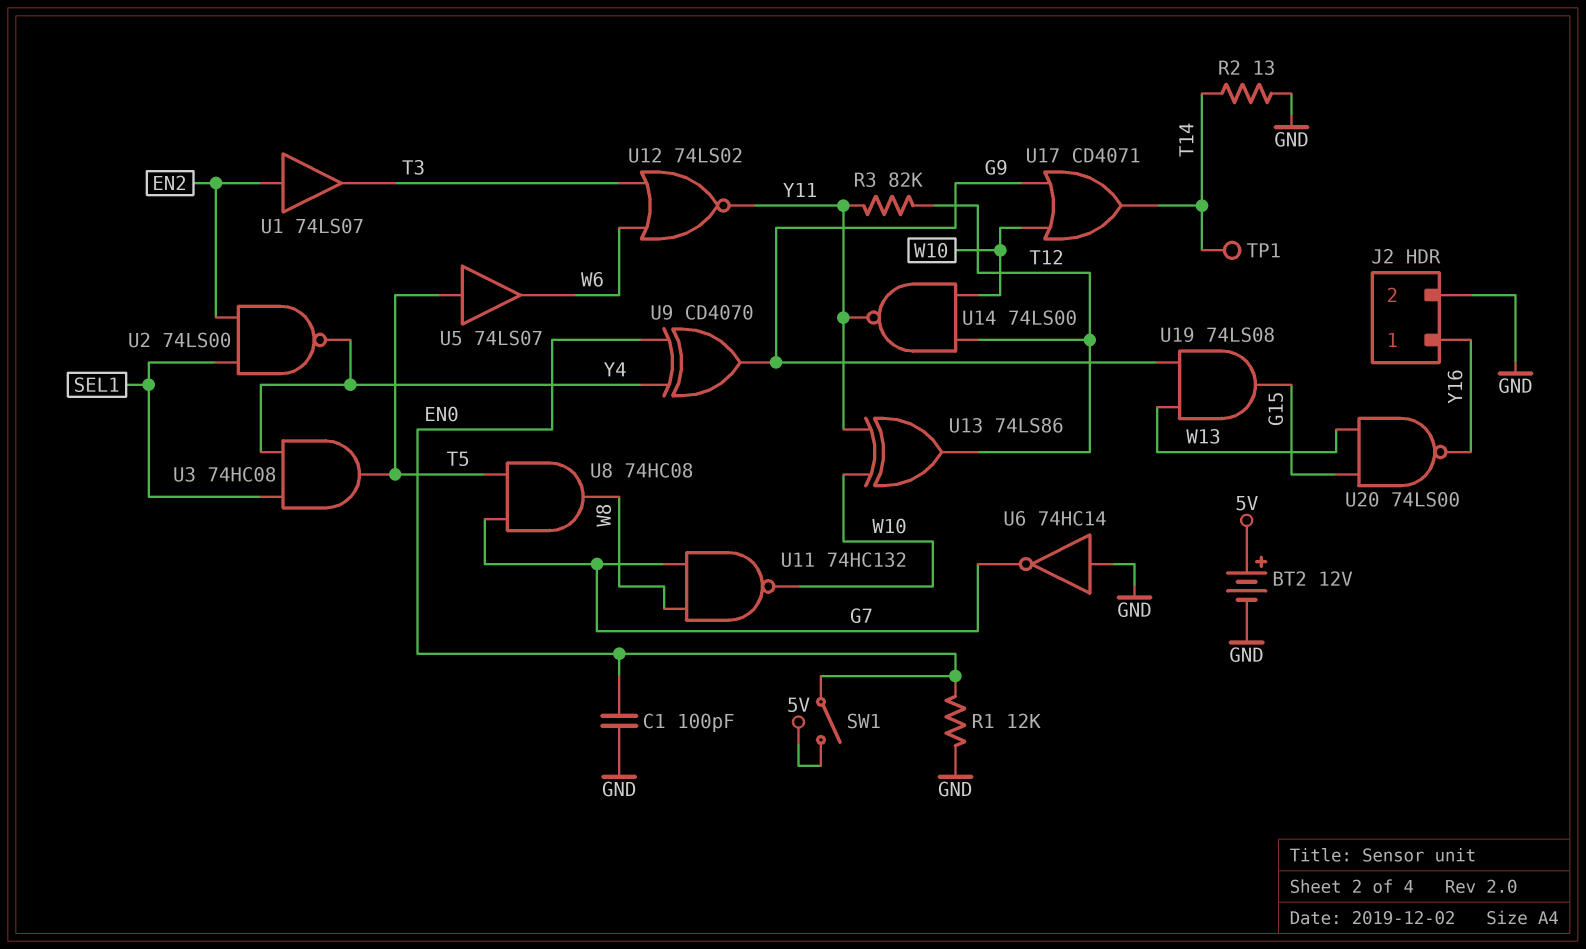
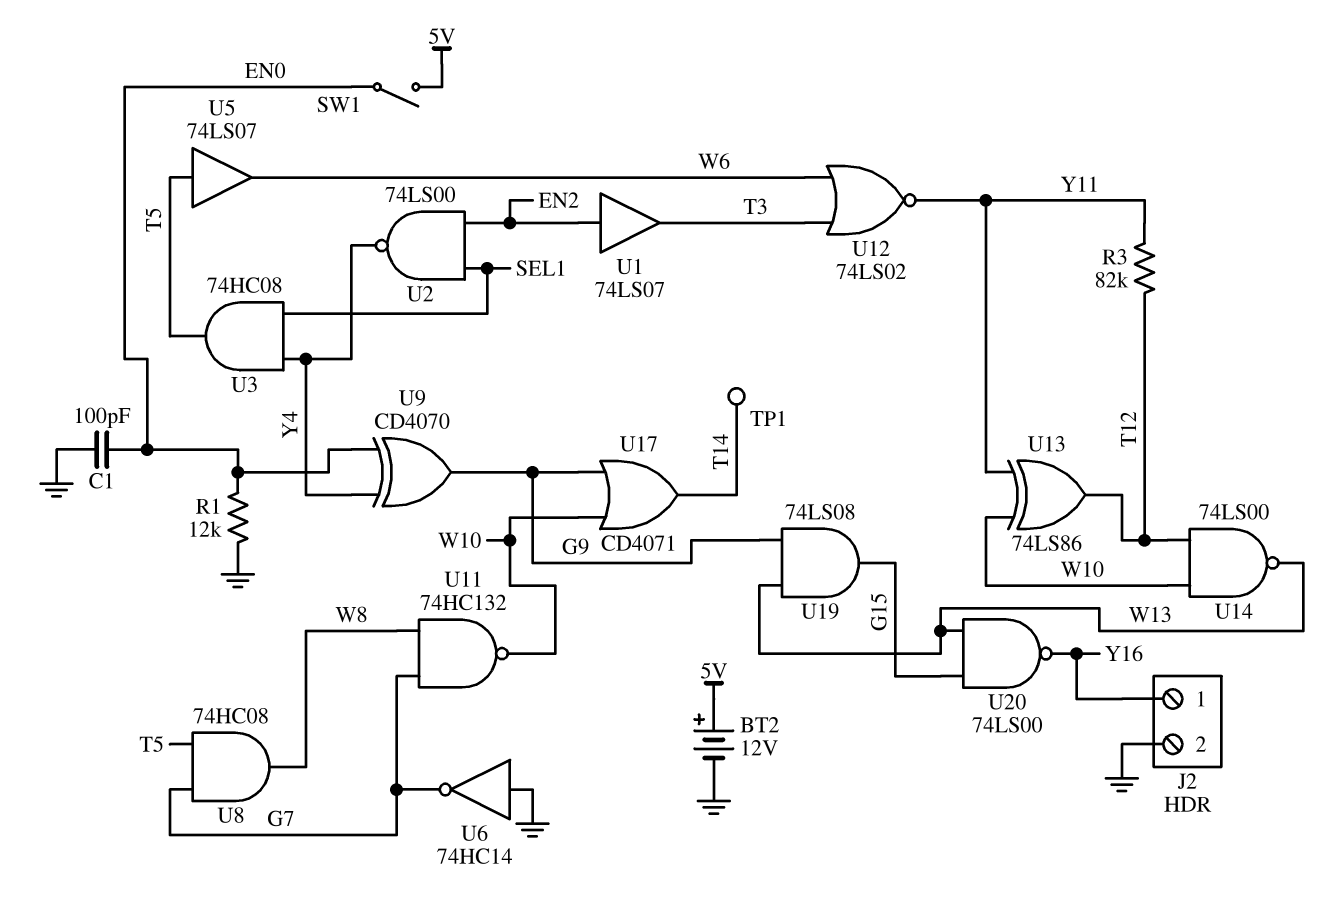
R2: 13 (GND, T14) -> none
U14: NAND 74LS00 (in T12, in W10, out Y11) -> NAND 74LS00 (in T12, in W10, out W13)

